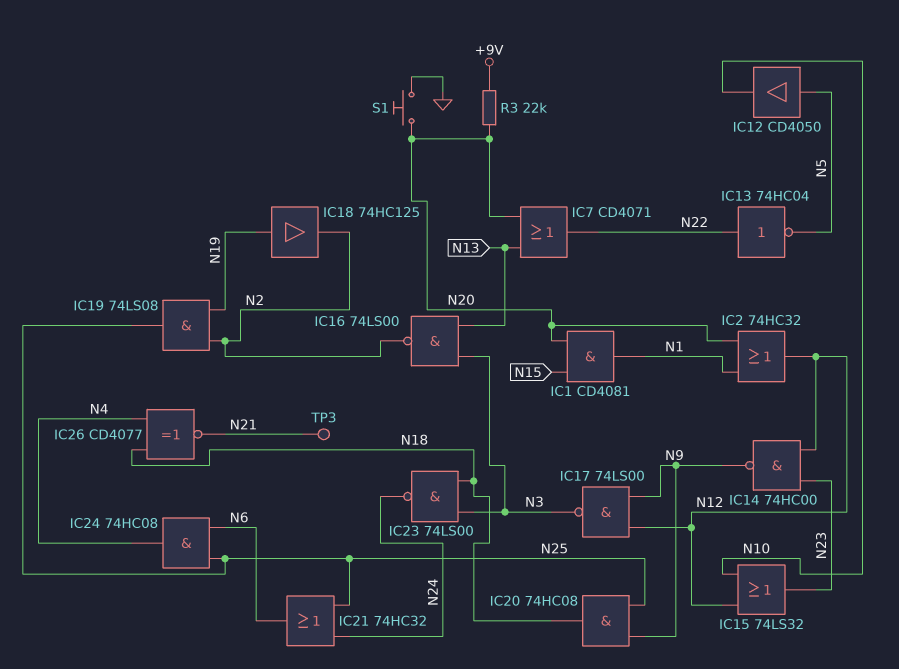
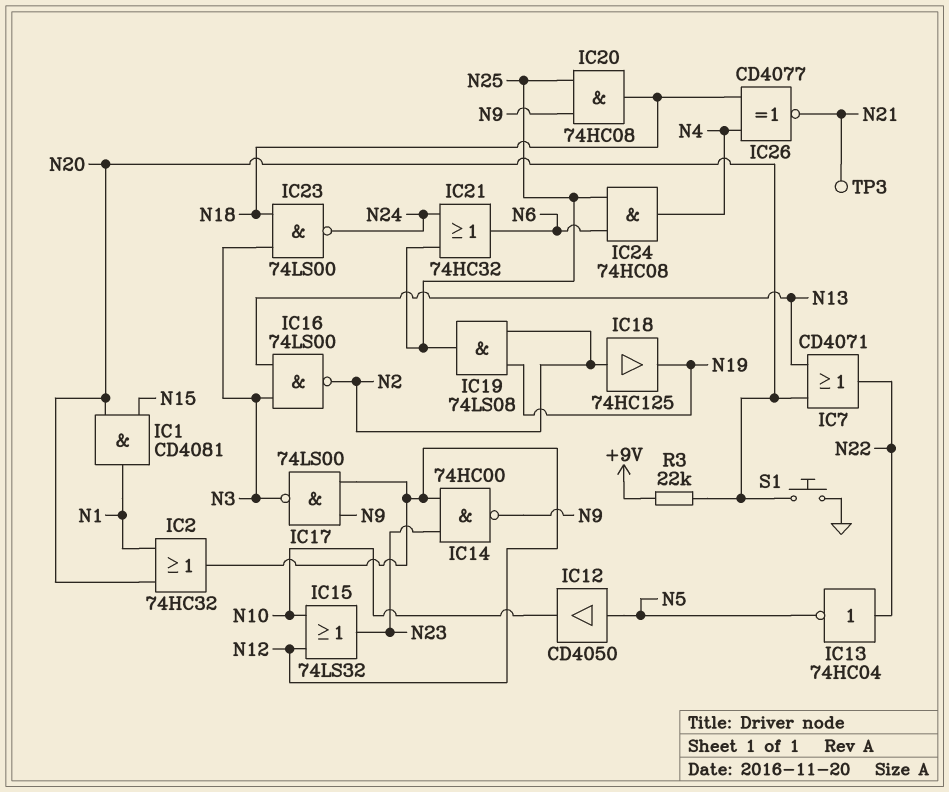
IC18: buffer 74HC125 (in N19, out N2) -> buffer 74HC125 (in N2, out N19)

